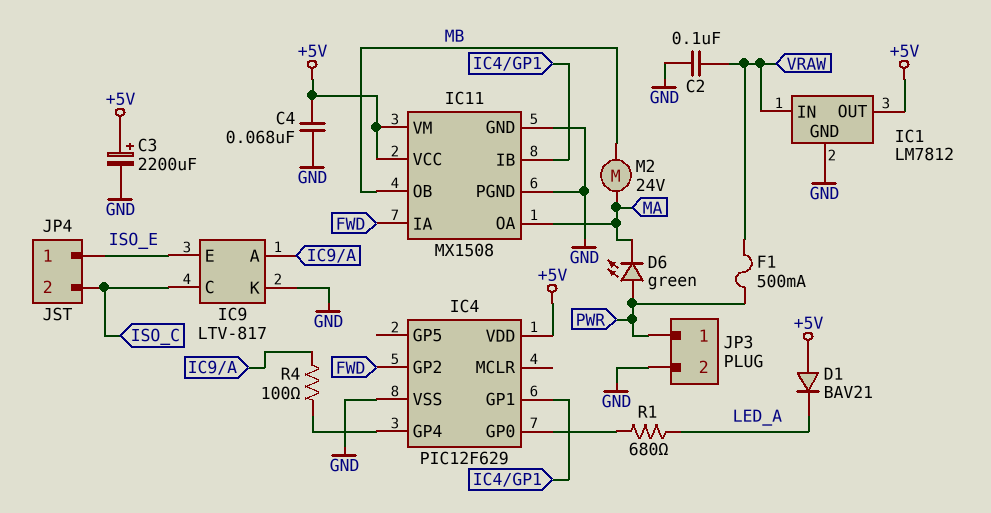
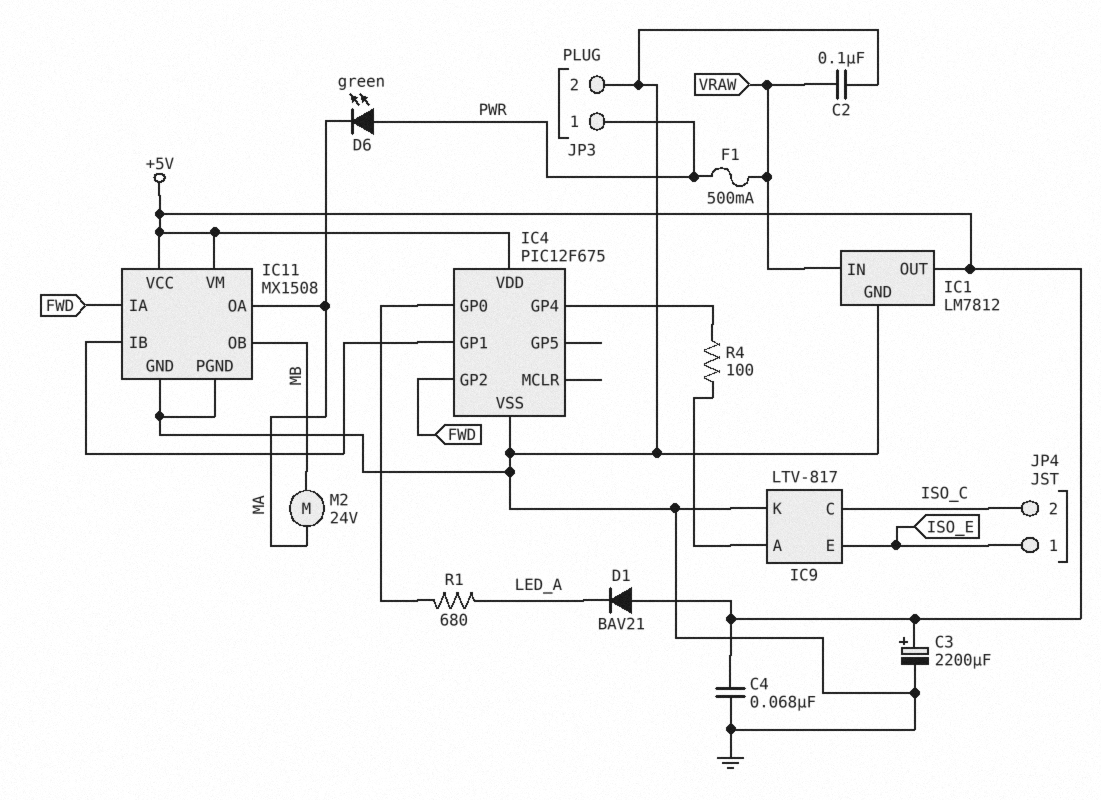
IC4: PIC12F629 -> PIC12F675

